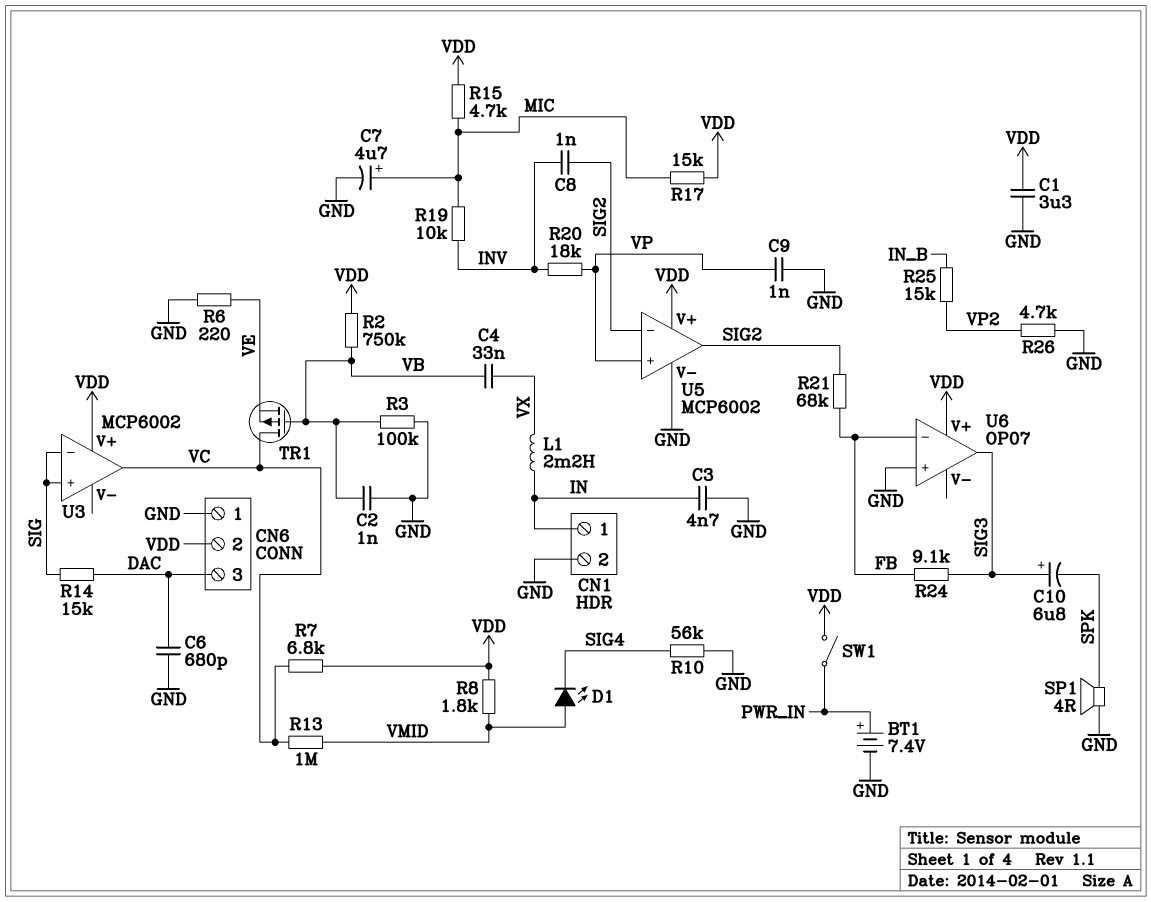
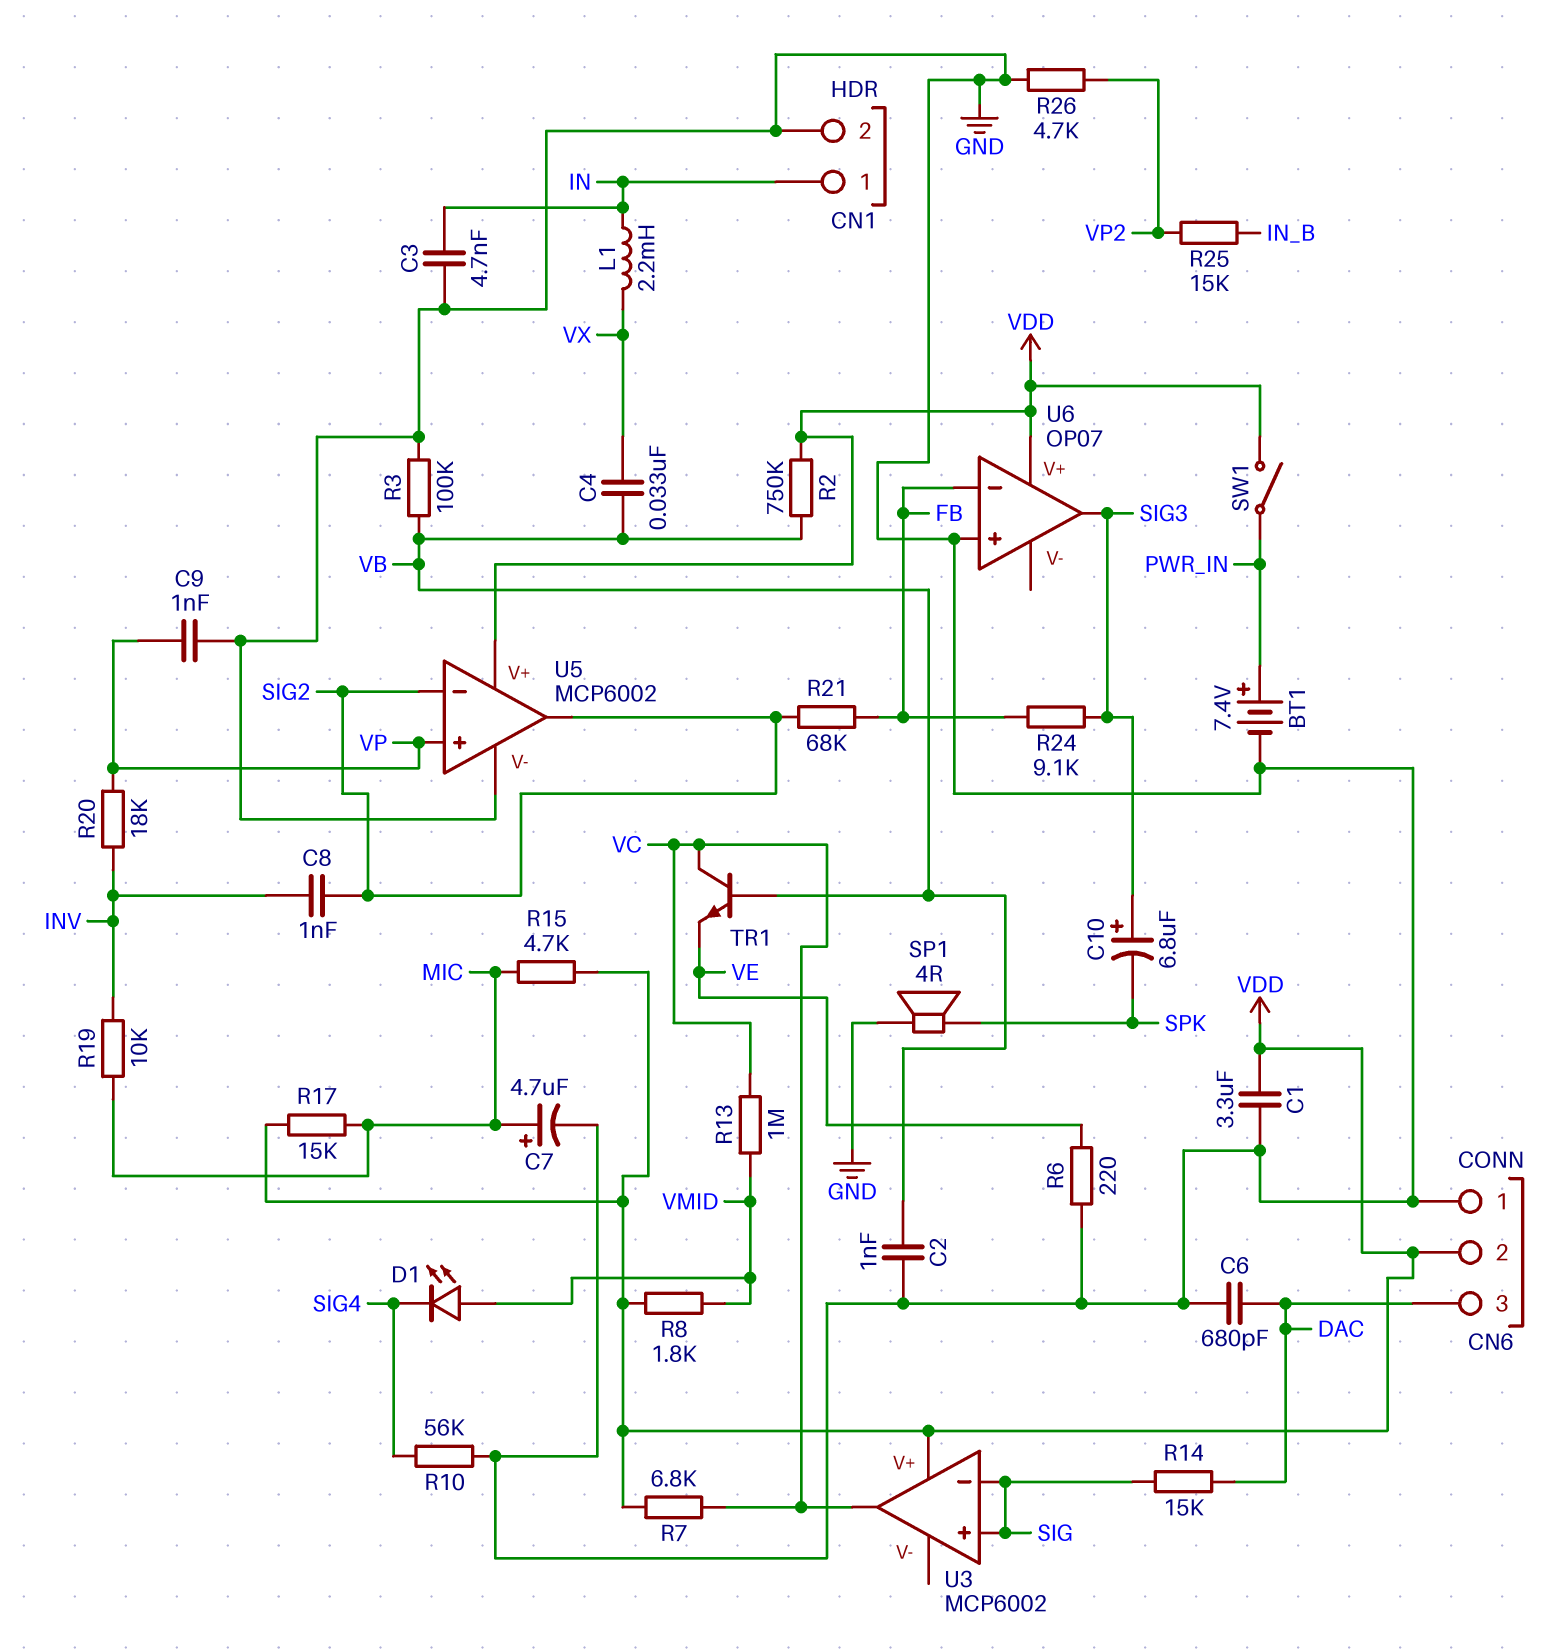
TR1: PMOS (G VB, D VC, S VE) -> NPN (B VB, C VC, E VE)

